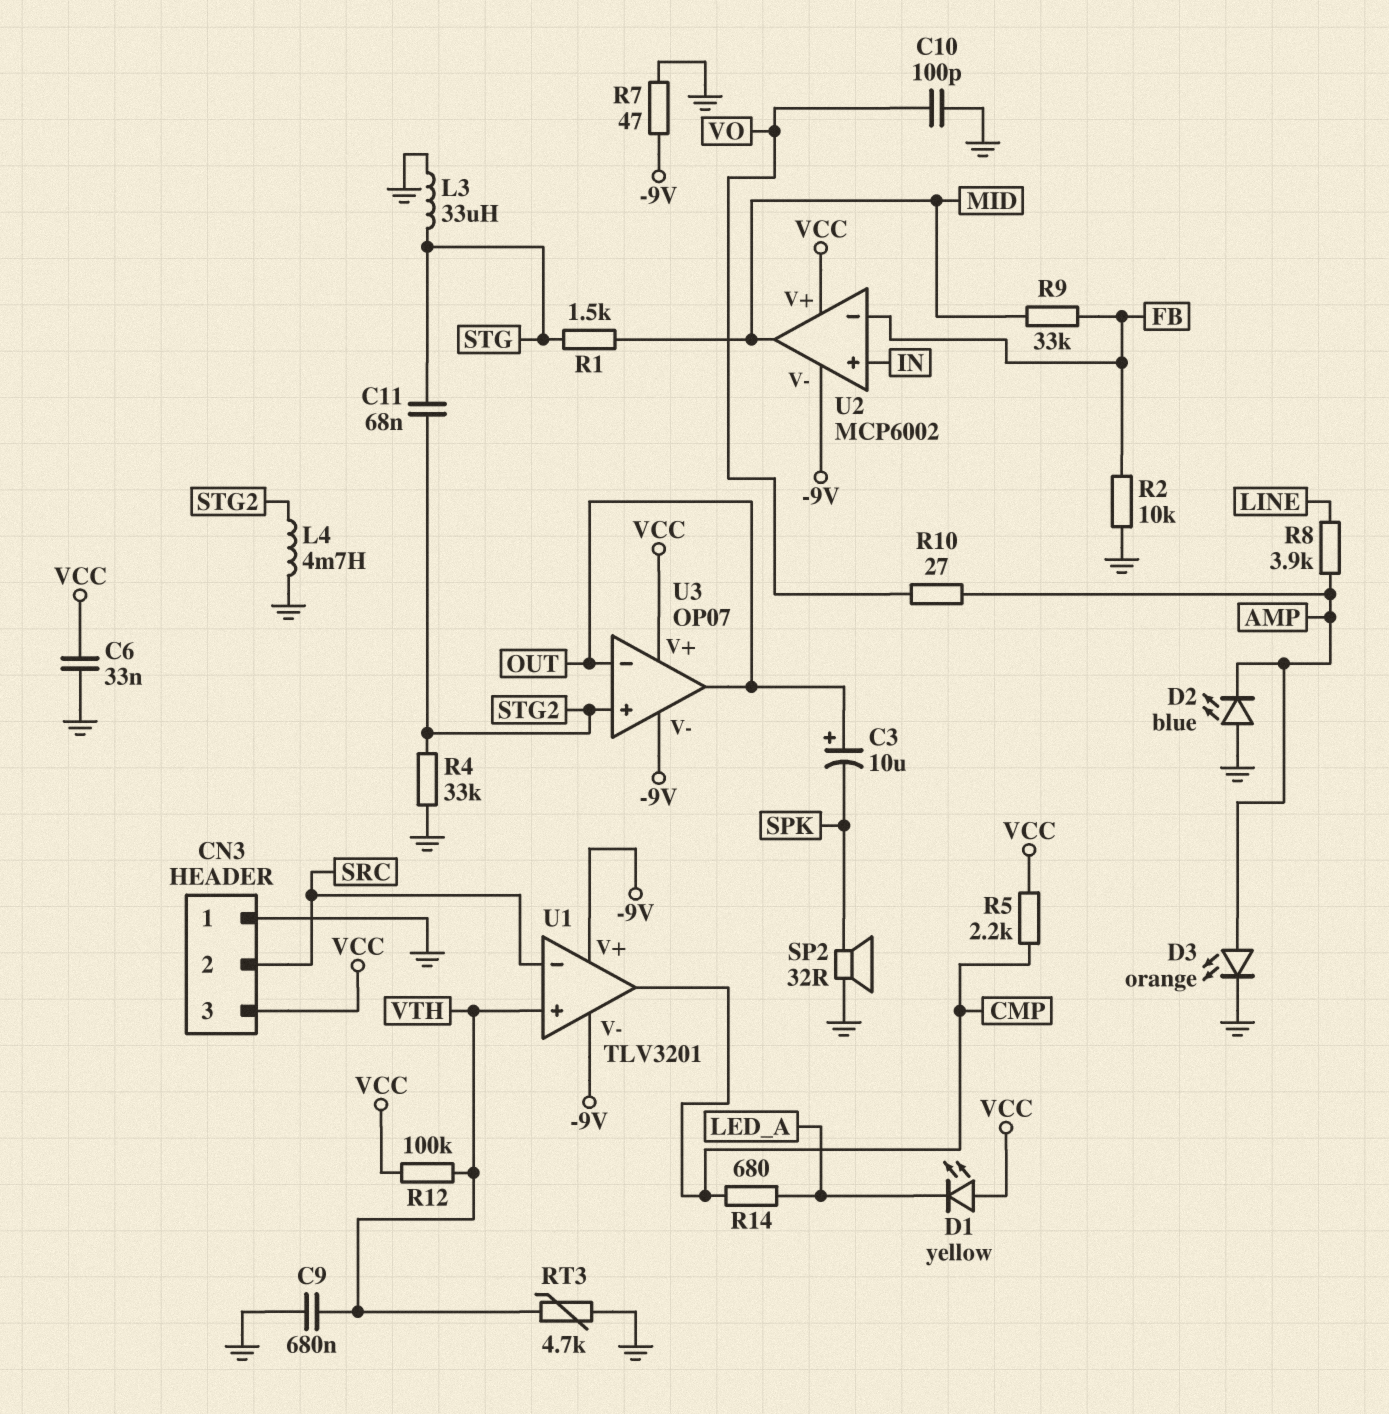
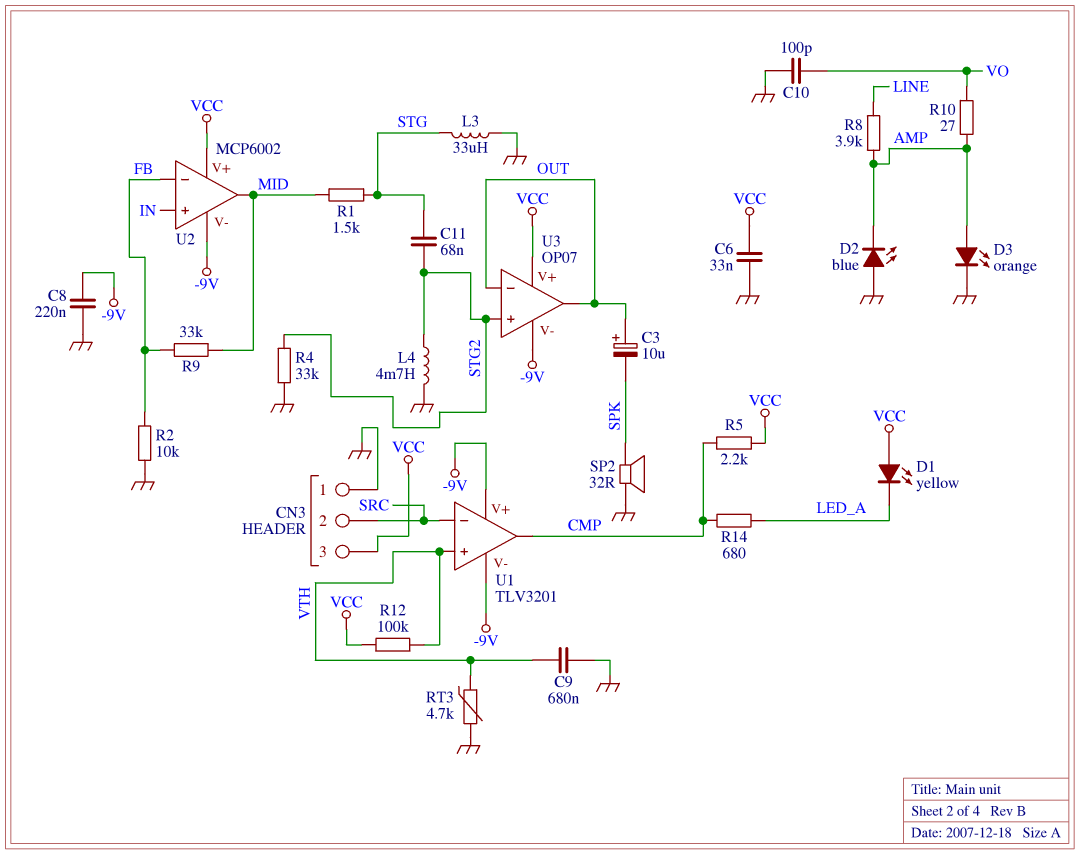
C8: none -> 220nF (-9V, GND)
R7: 47 (-9V, GND) -> none

